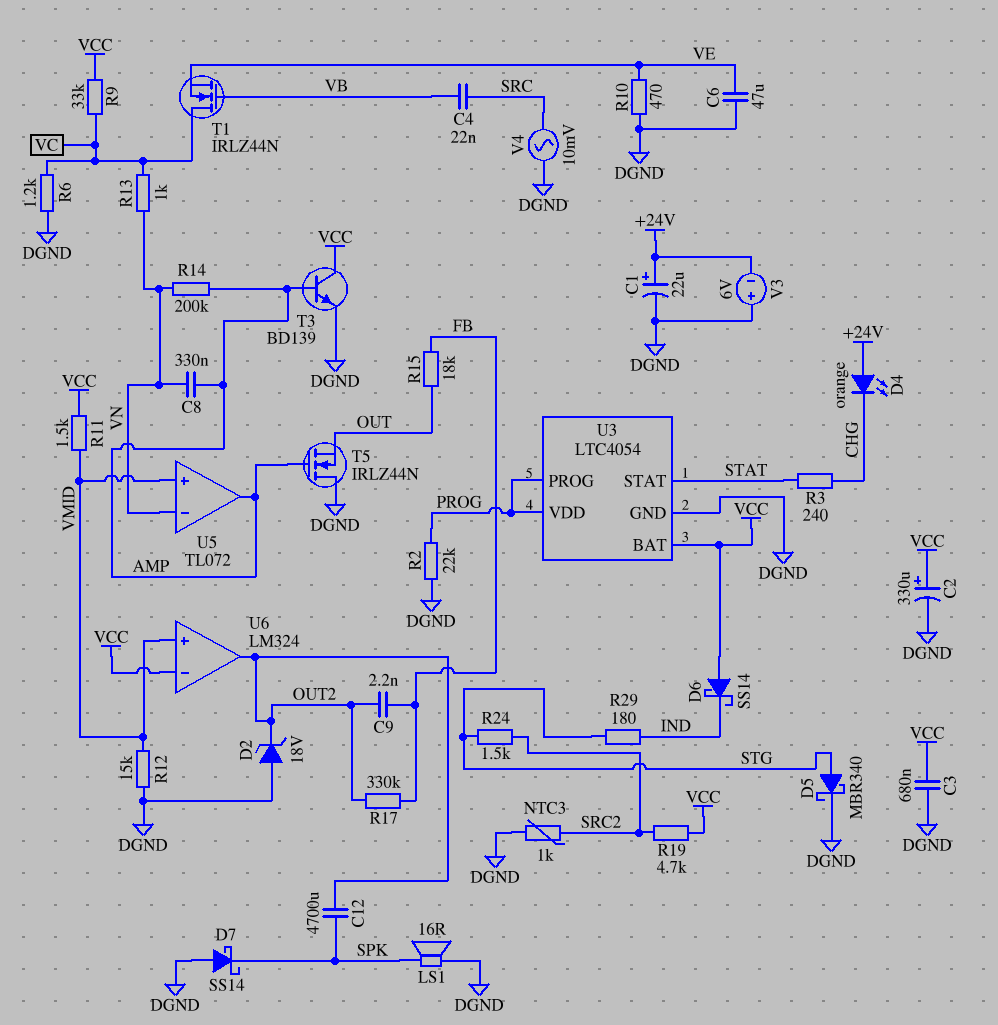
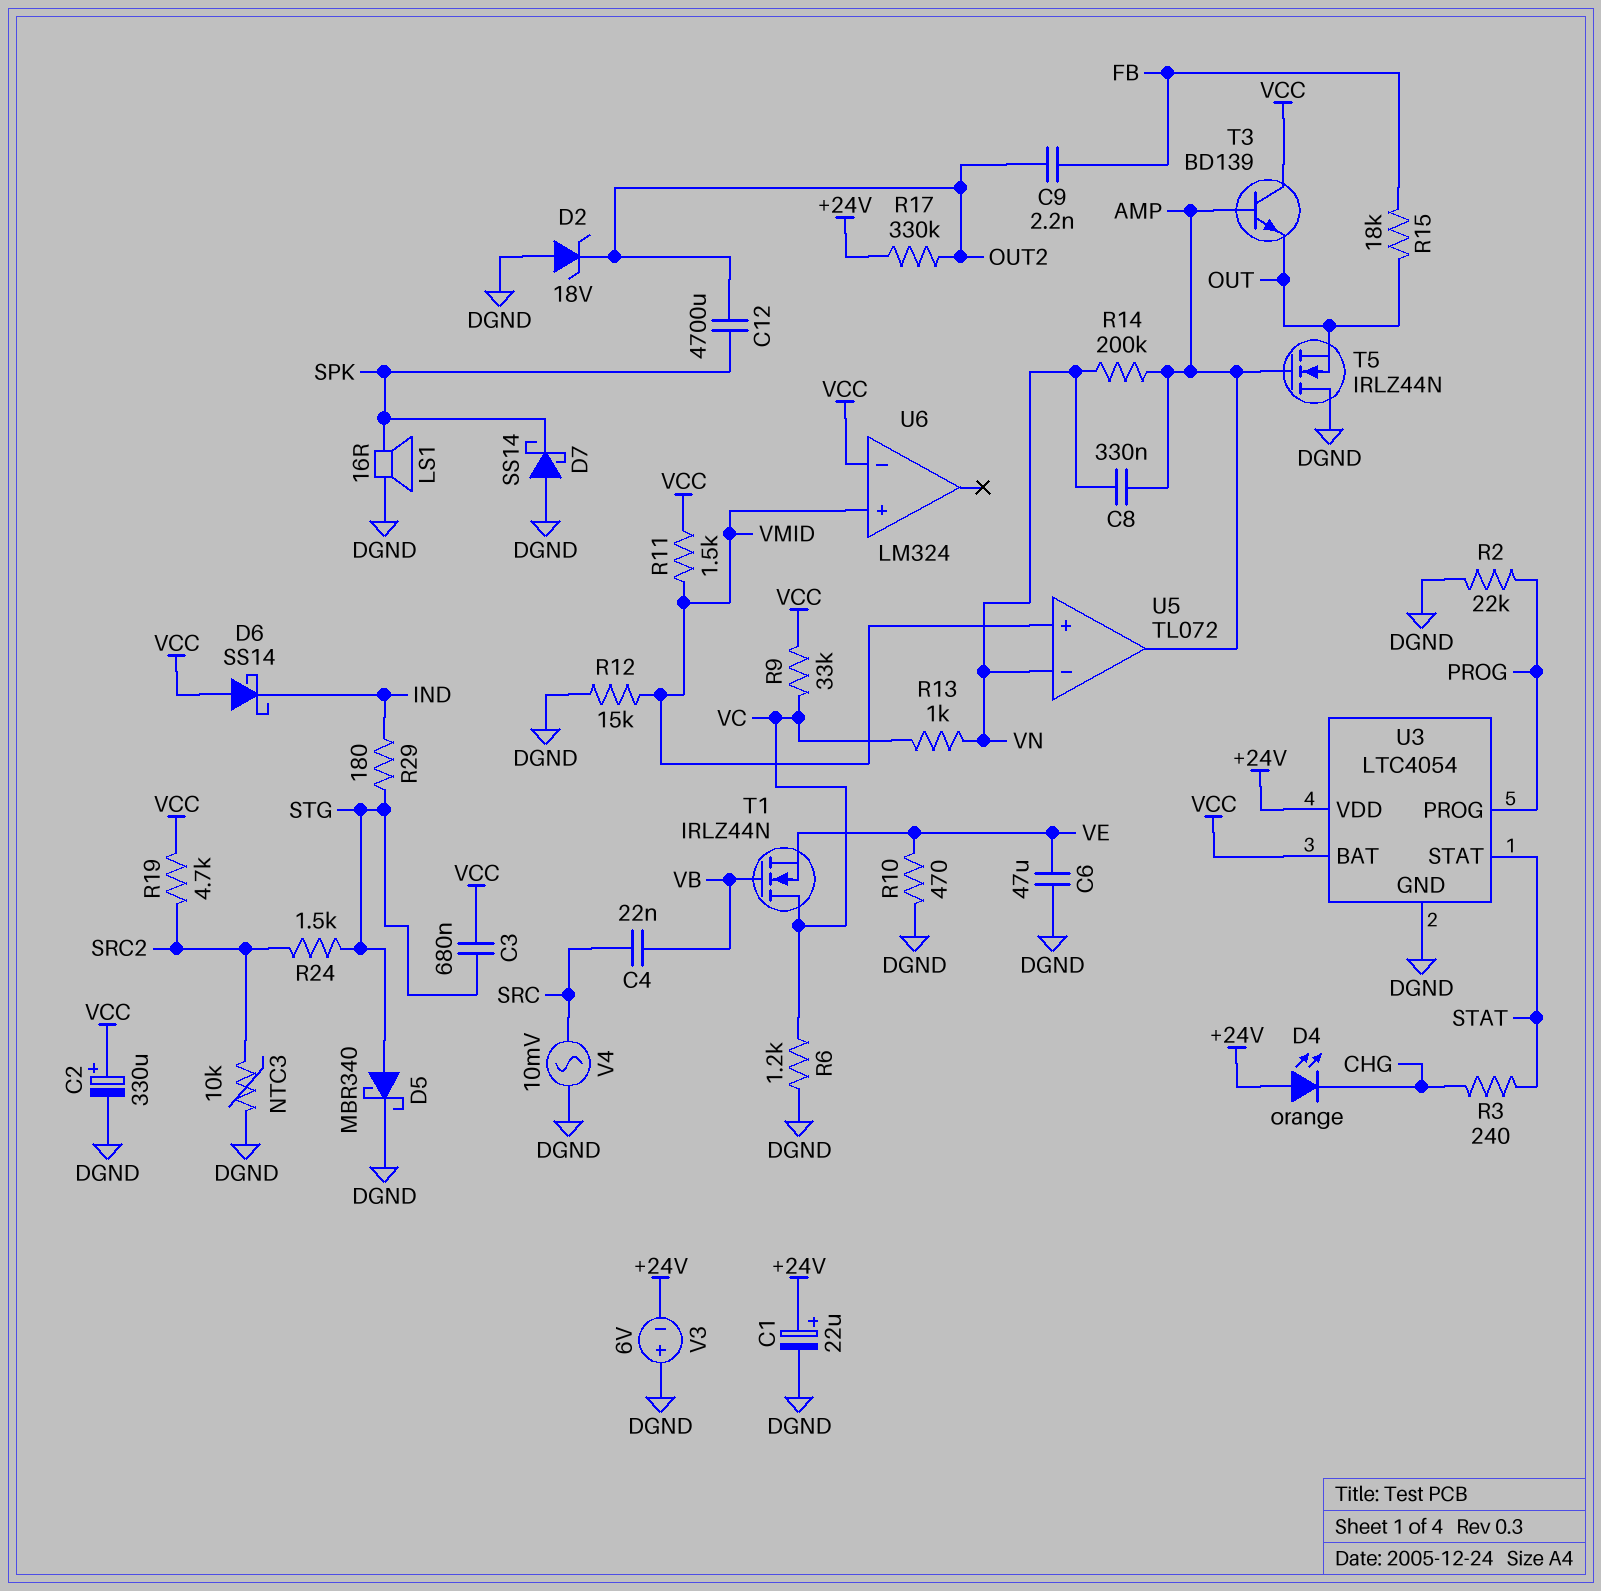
C3: 680nF (DGND, VCC) -> 680nF (STG, VCC)
NTC3: 1k (DGND, SRC2) -> 10k (DGND, SRC2)
R17: 330k (FB, OUT2) -> 330k (+24V, OUT2)
T3: NPN BD139 (B AMP, C VCC, E DGND) -> NPN BD139 (B AMP, C VCC, E OUT)
U3 pin VDD: PROG -> +24V
U6 pin out: OUT2 -> none

